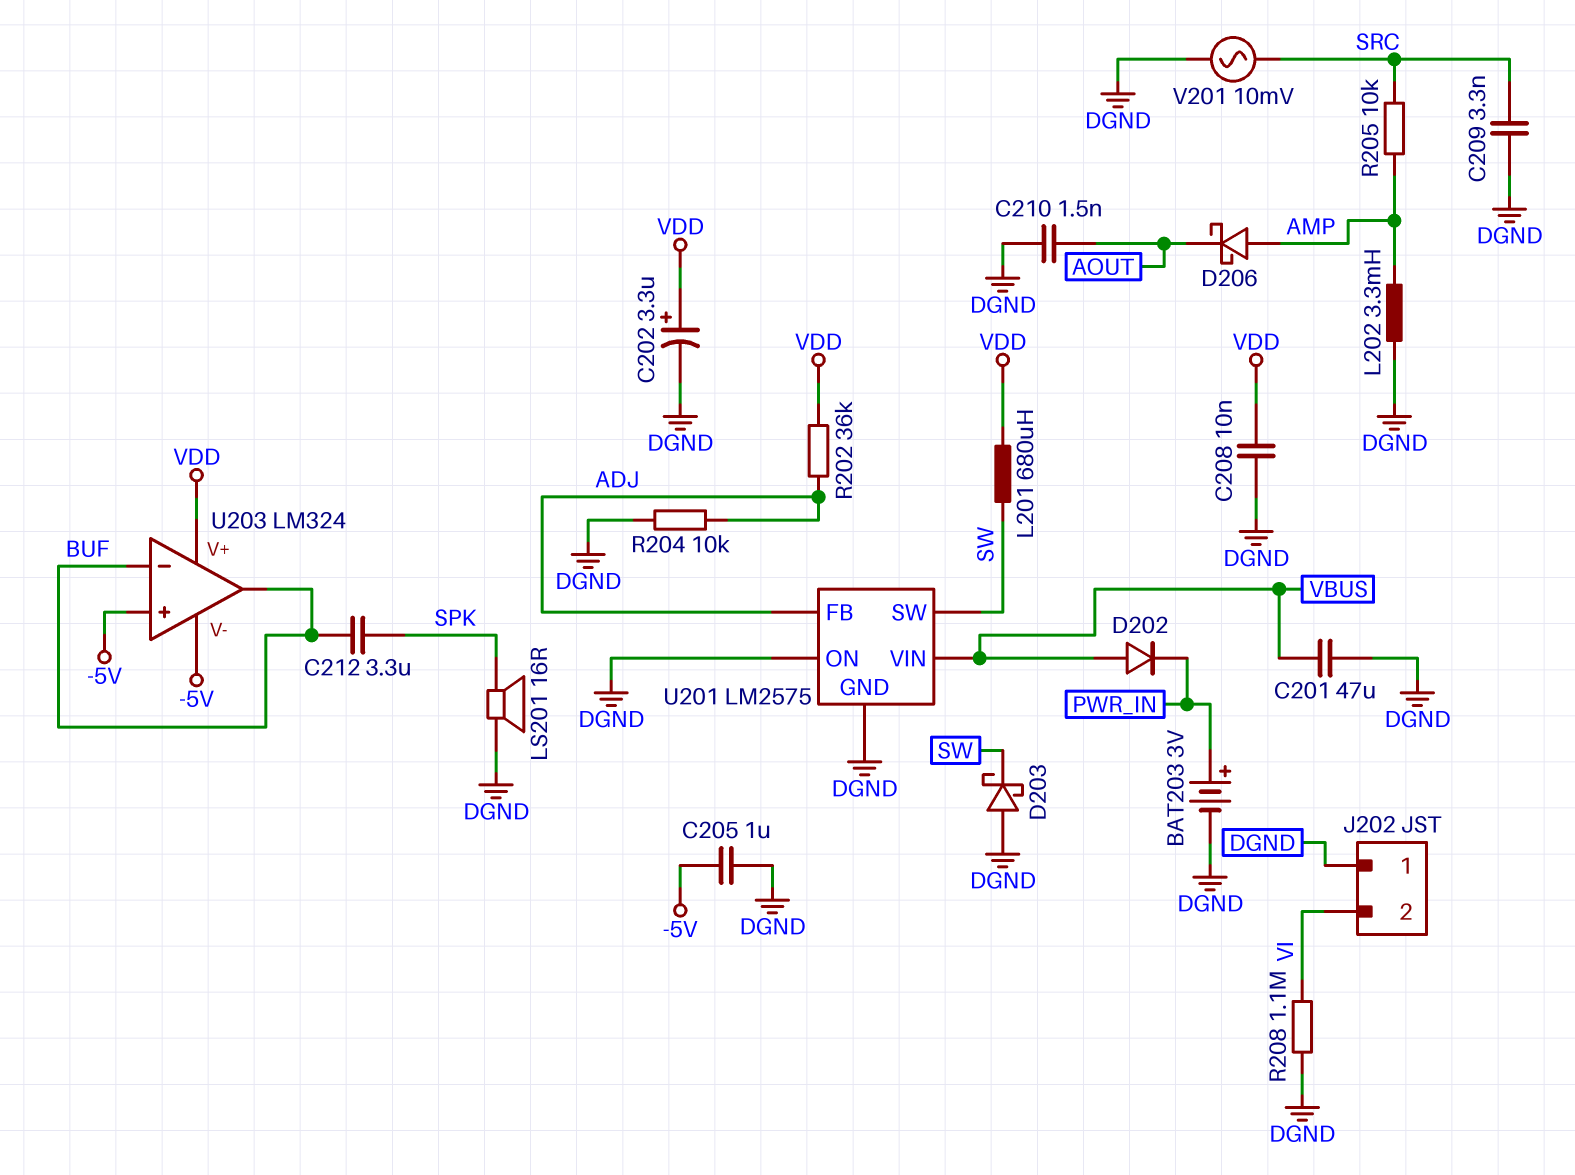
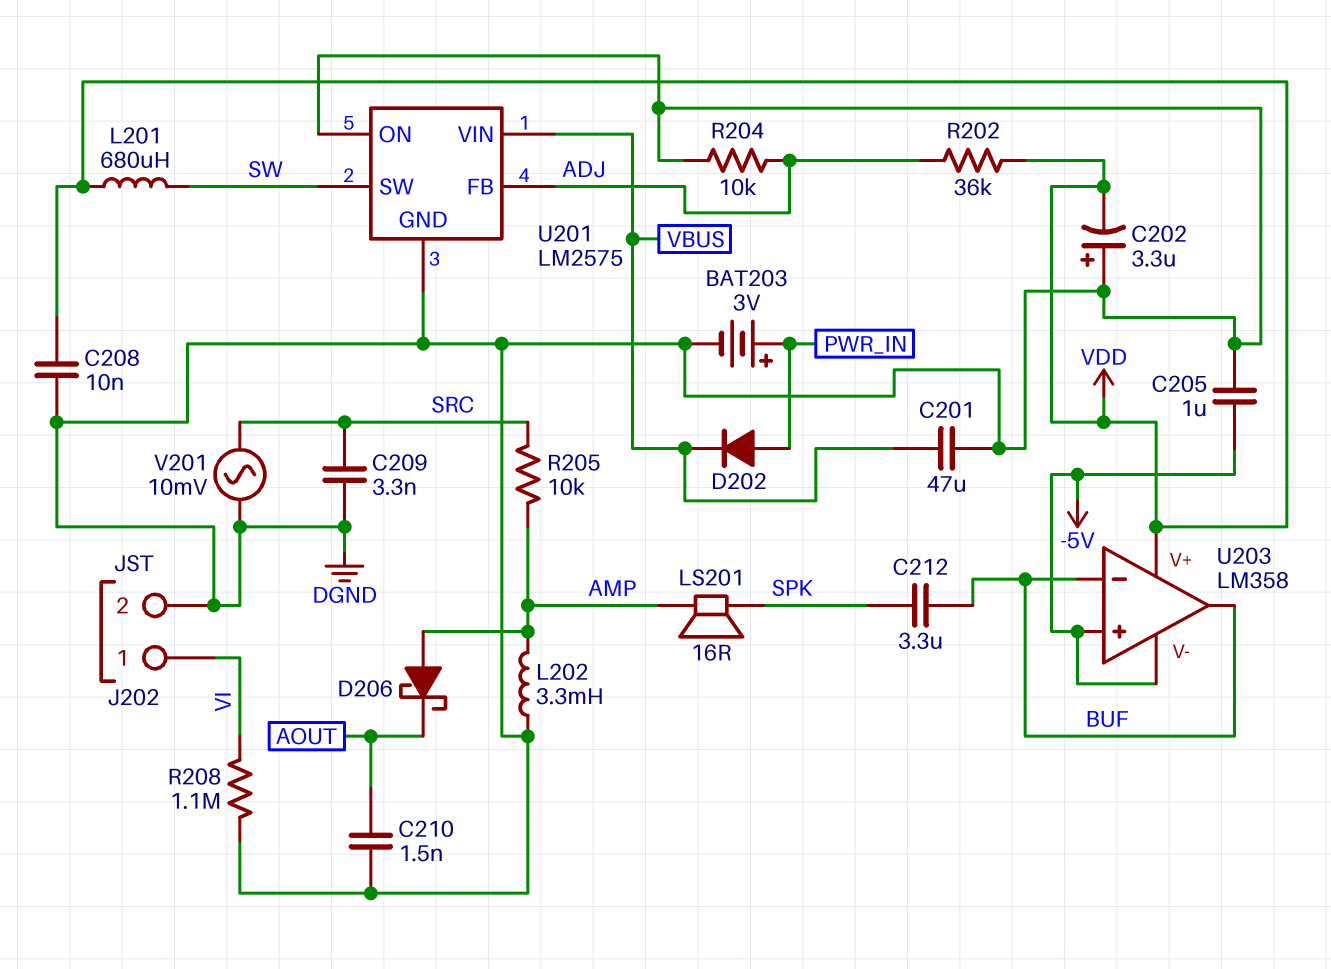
C202: 3.3uF (plus VDD, minus DGND) -> 3.3uF (plus DGND, minus VDD)
D202: diode (A VBUS, K PWR_IN) -> diode (A PWR_IN, K VBUS)
D203: schottky (A DGND, K SW) -> none
J202 pin 1: DGND -> VI
J202 pin 2: VI -> DGND
LS201: speaker 16R (DGND, SPK) -> speaker 16R (AMP, SPK)
U203: LM324 -> LM358

